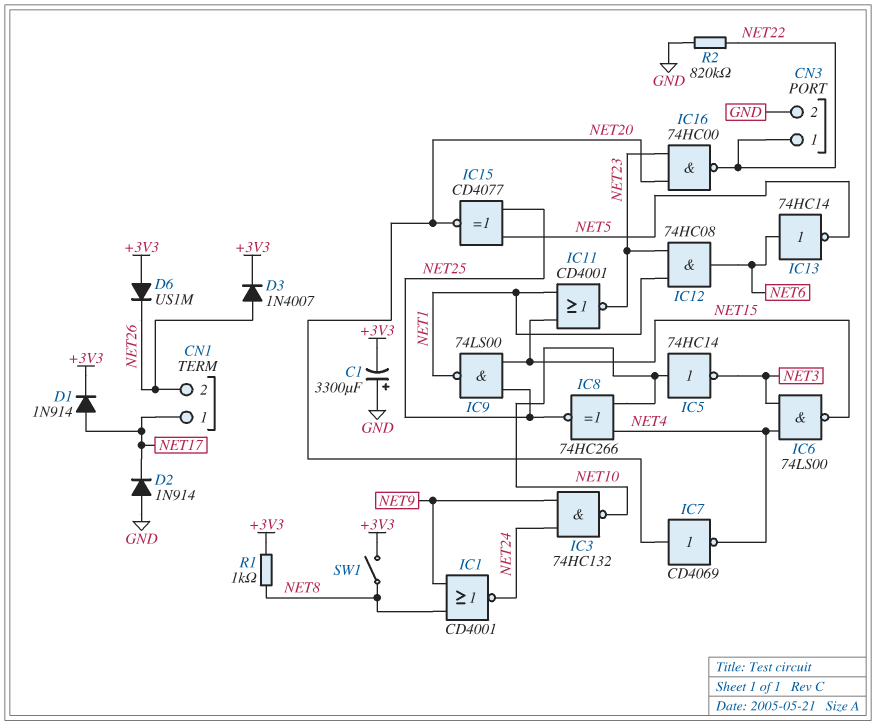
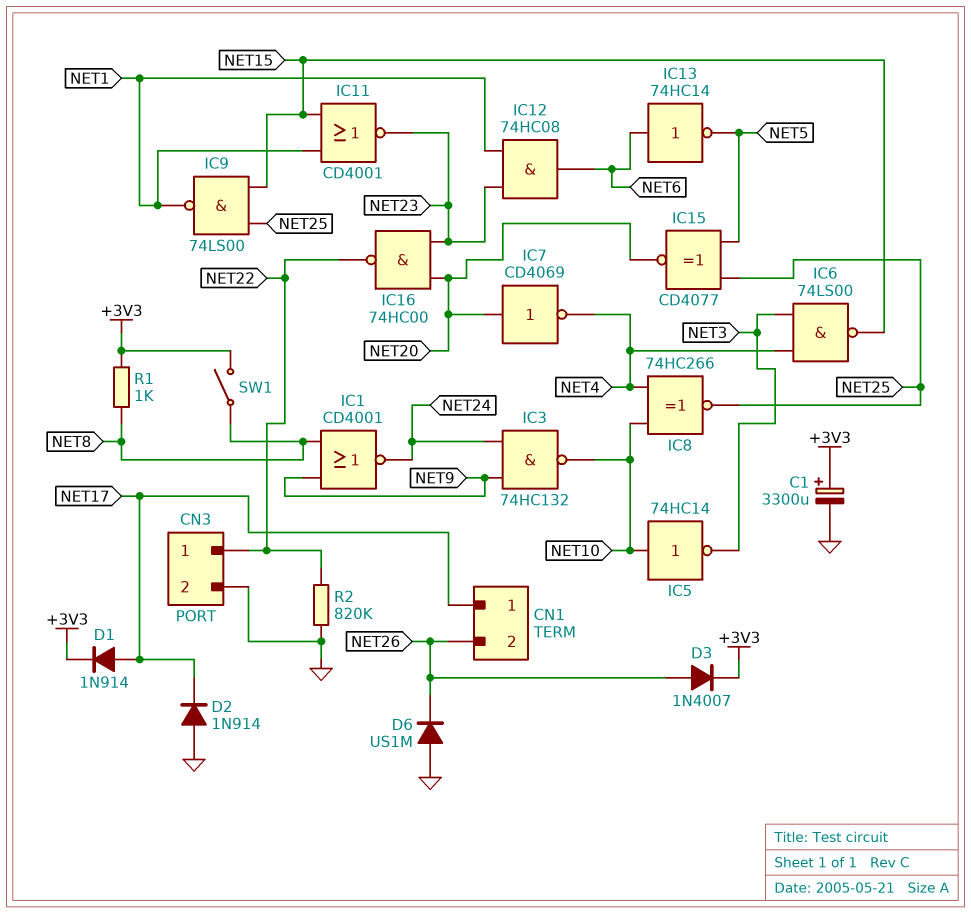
C1: 3300uF (plus GND, minus +3V3) -> 3300uF (plus +3V3, minus GND)
D6: diode US1M (A +3V3, K NET26) -> diode US1M (A GND, K NET26)

